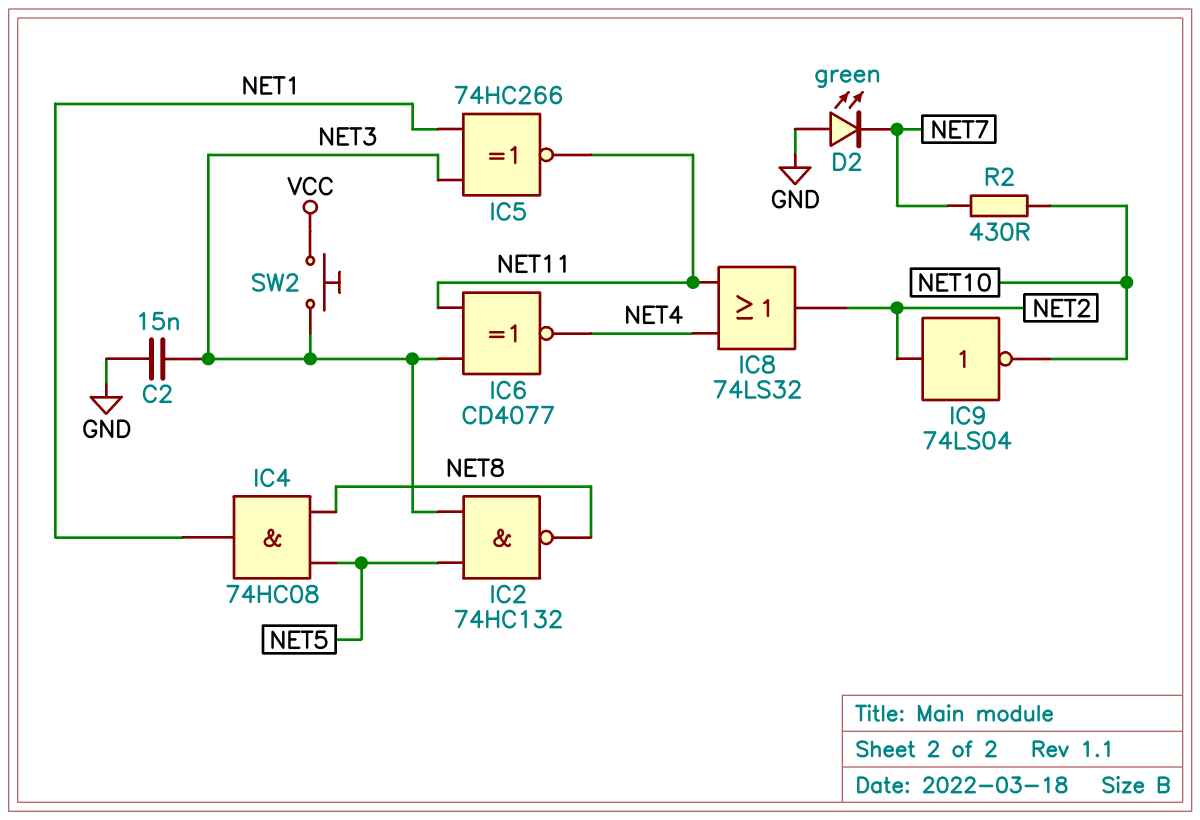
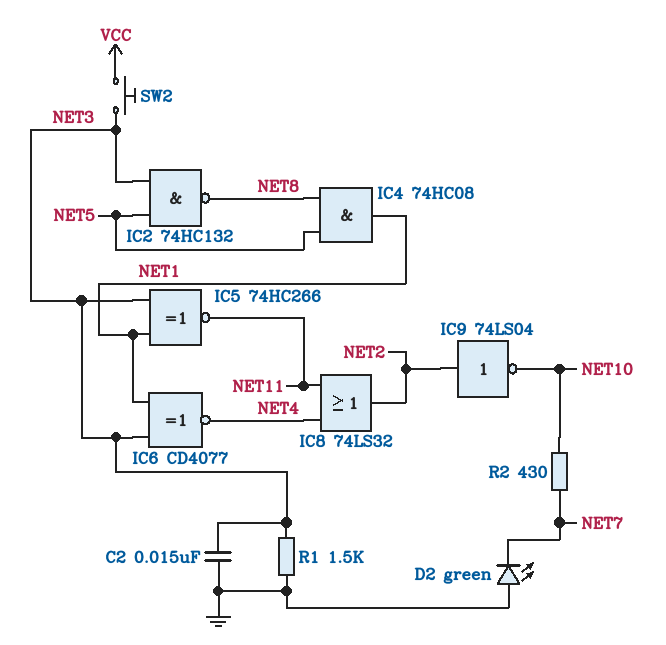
IC6: XNOR CD4077 (in NET3, in NET11, out NET4) -> XNOR CD4077 (in NET1, in NET3, out NET4)
R1: none -> 1.5k (GND, NET3)

